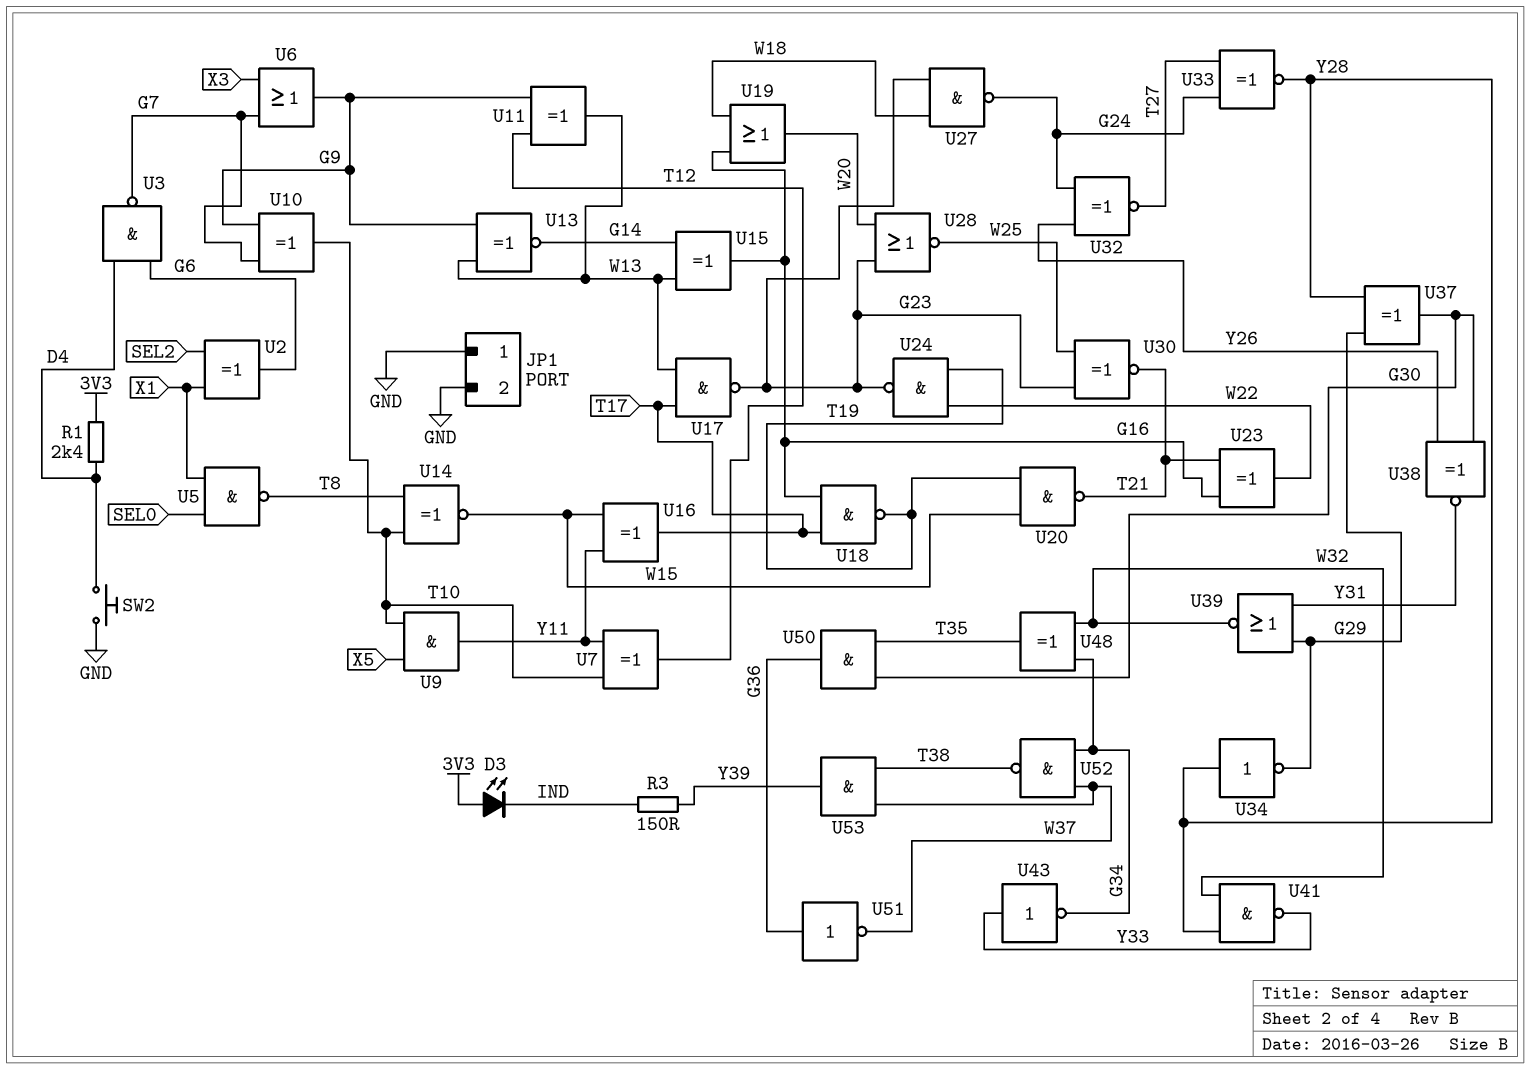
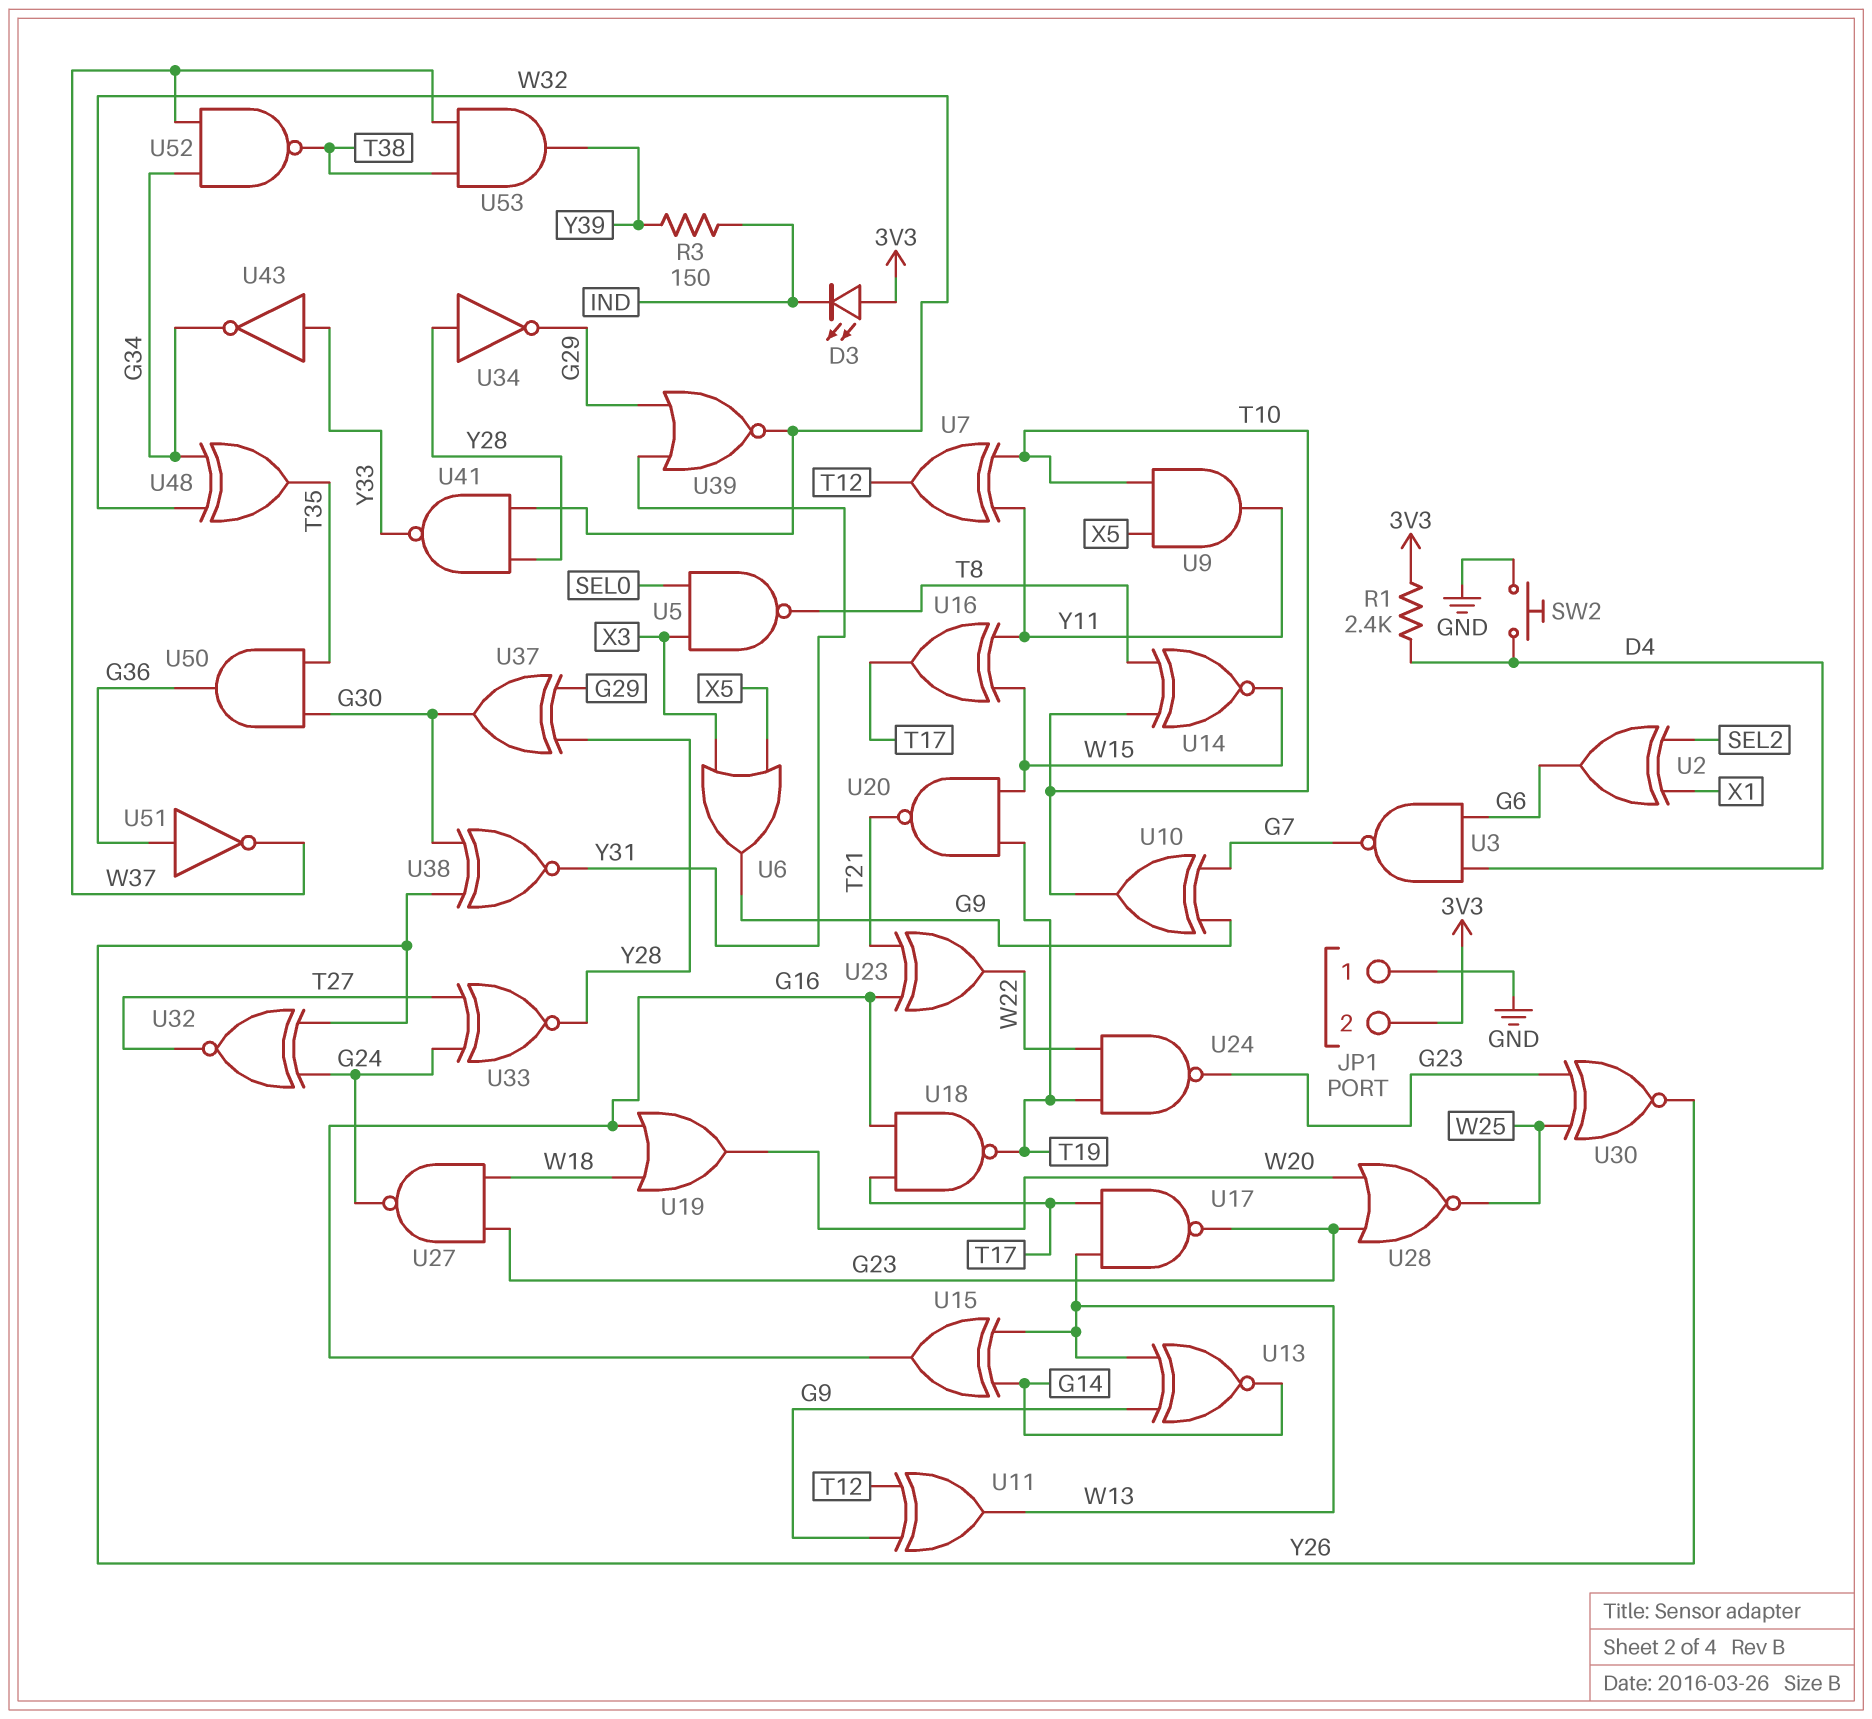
JP1 pin 2: GND -> 3V3
U5: NAND (in SEL0, in X1, out T8) -> NAND (in SEL0, in X3, out T8)
U6: OR (in G7, in X3, out G9) -> OR (in X3, in X5, out G9)
U30: XNOR (in G23, in W25, out T21) -> XNOR (in G23, in W25, out Y26)

